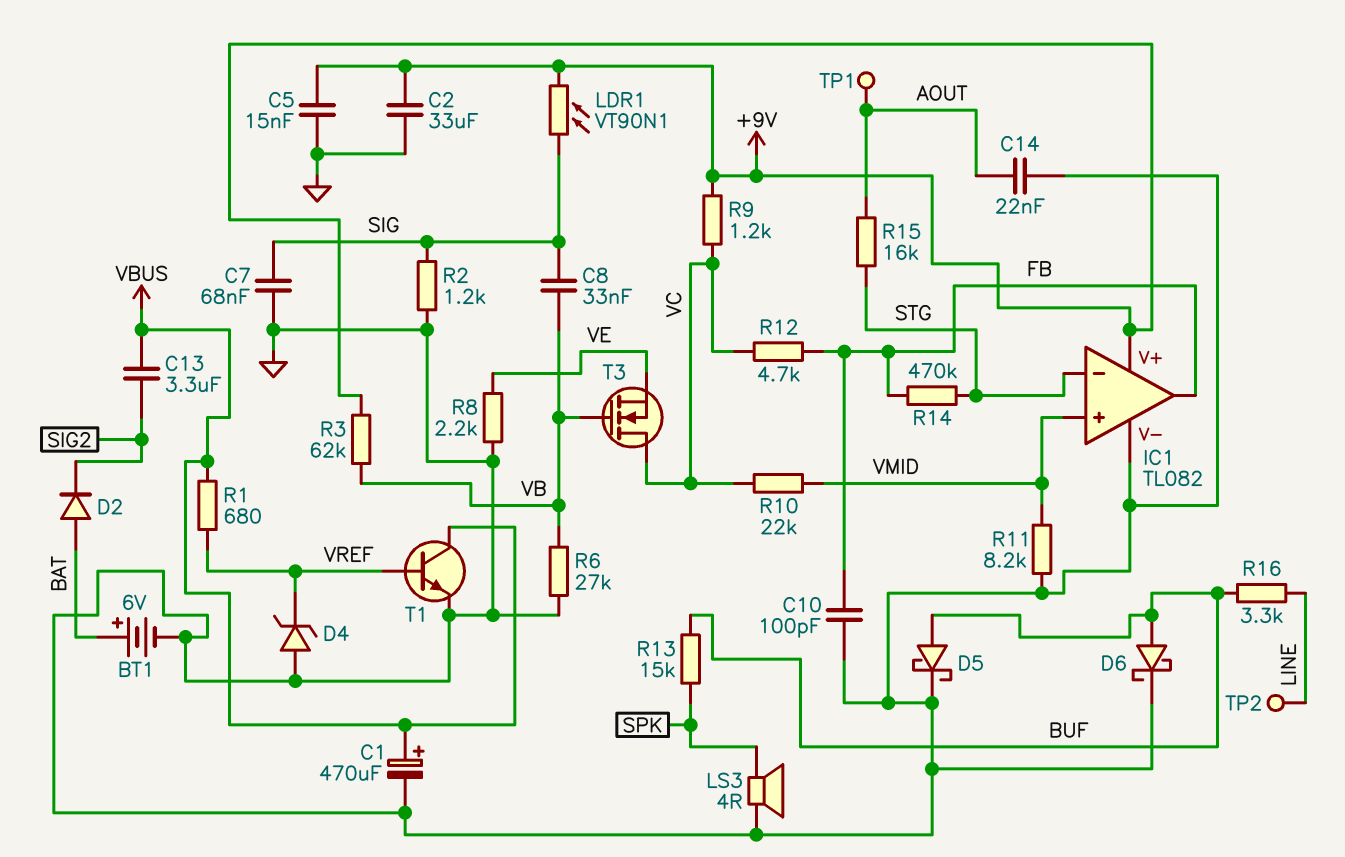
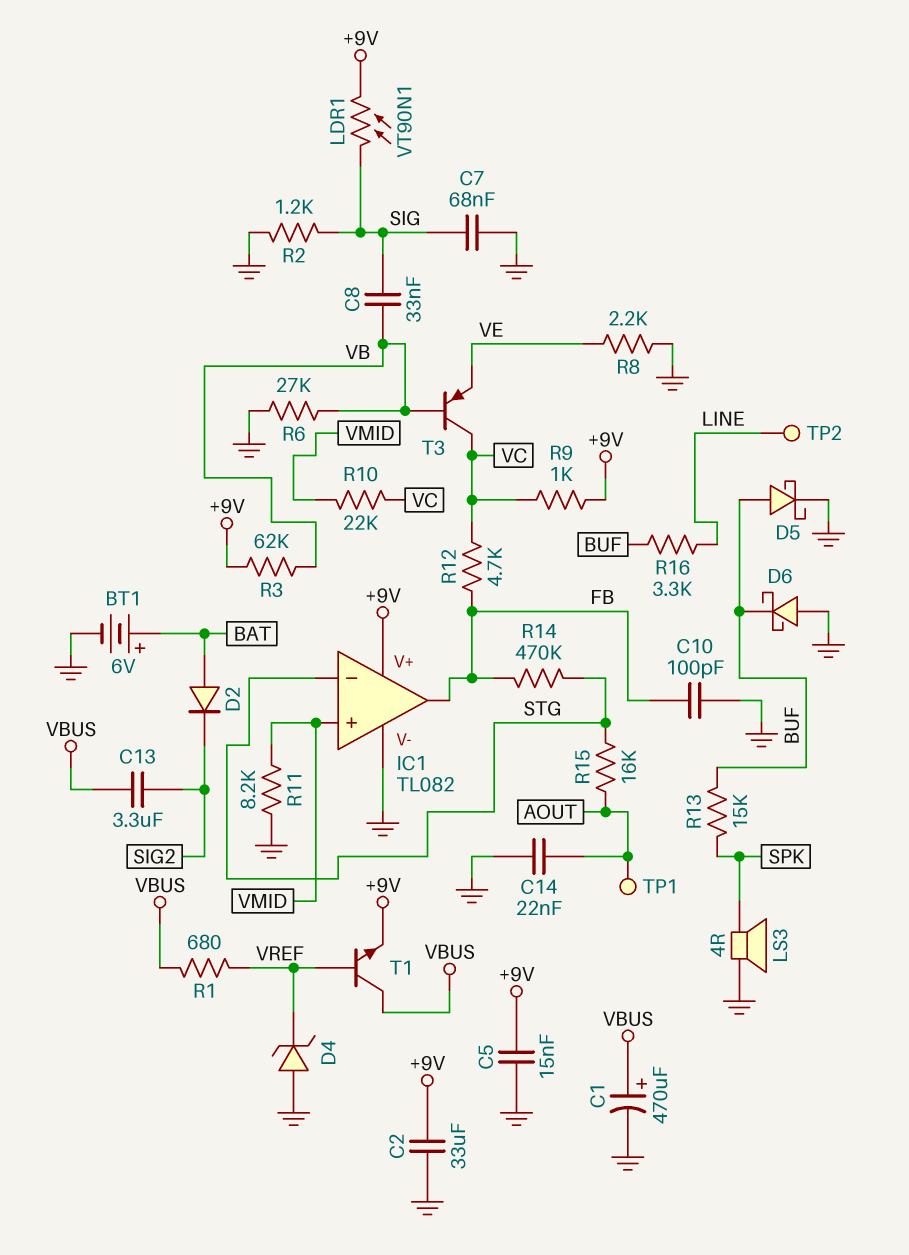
D6: schottky (A BUF, K GND) -> schottky (A GND, K BUF)
R9: 1.2k (+9V, VC) -> 1k (+9V, VC)
T1: NPN (B VREF, C VBUS, E GND) -> NPN (B VREF, C VBUS, E +9V)
T3: NMOS (G VB, D VC, S VE) -> PNP (B VB, C VC, E VE)

